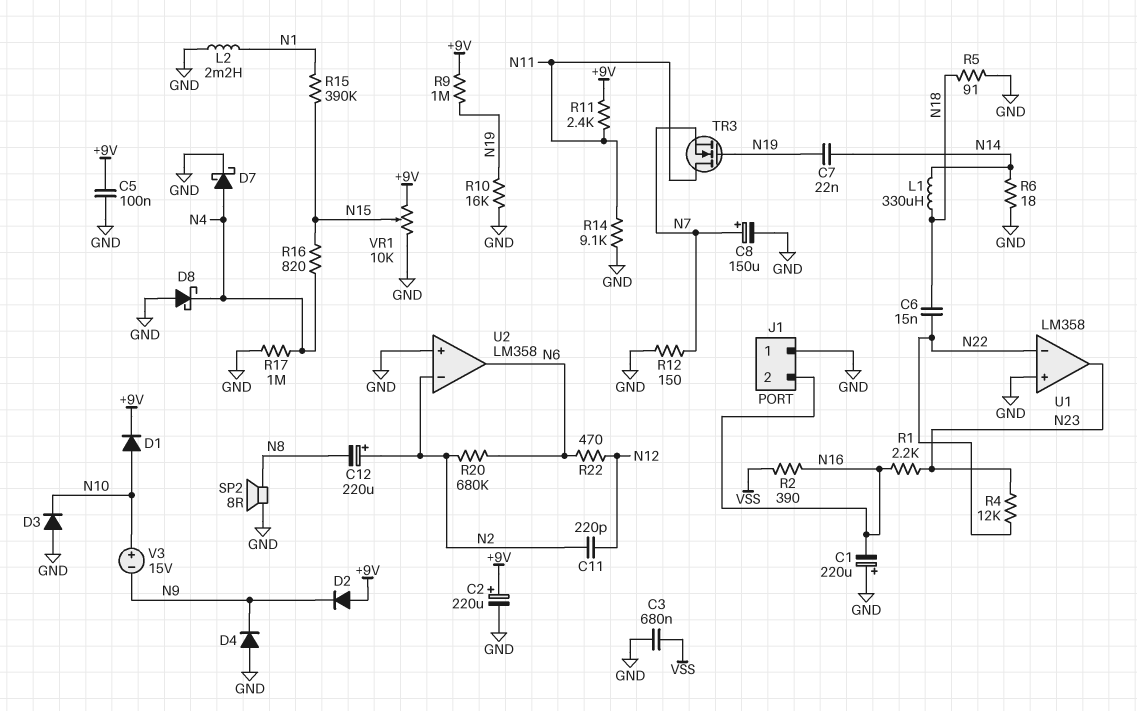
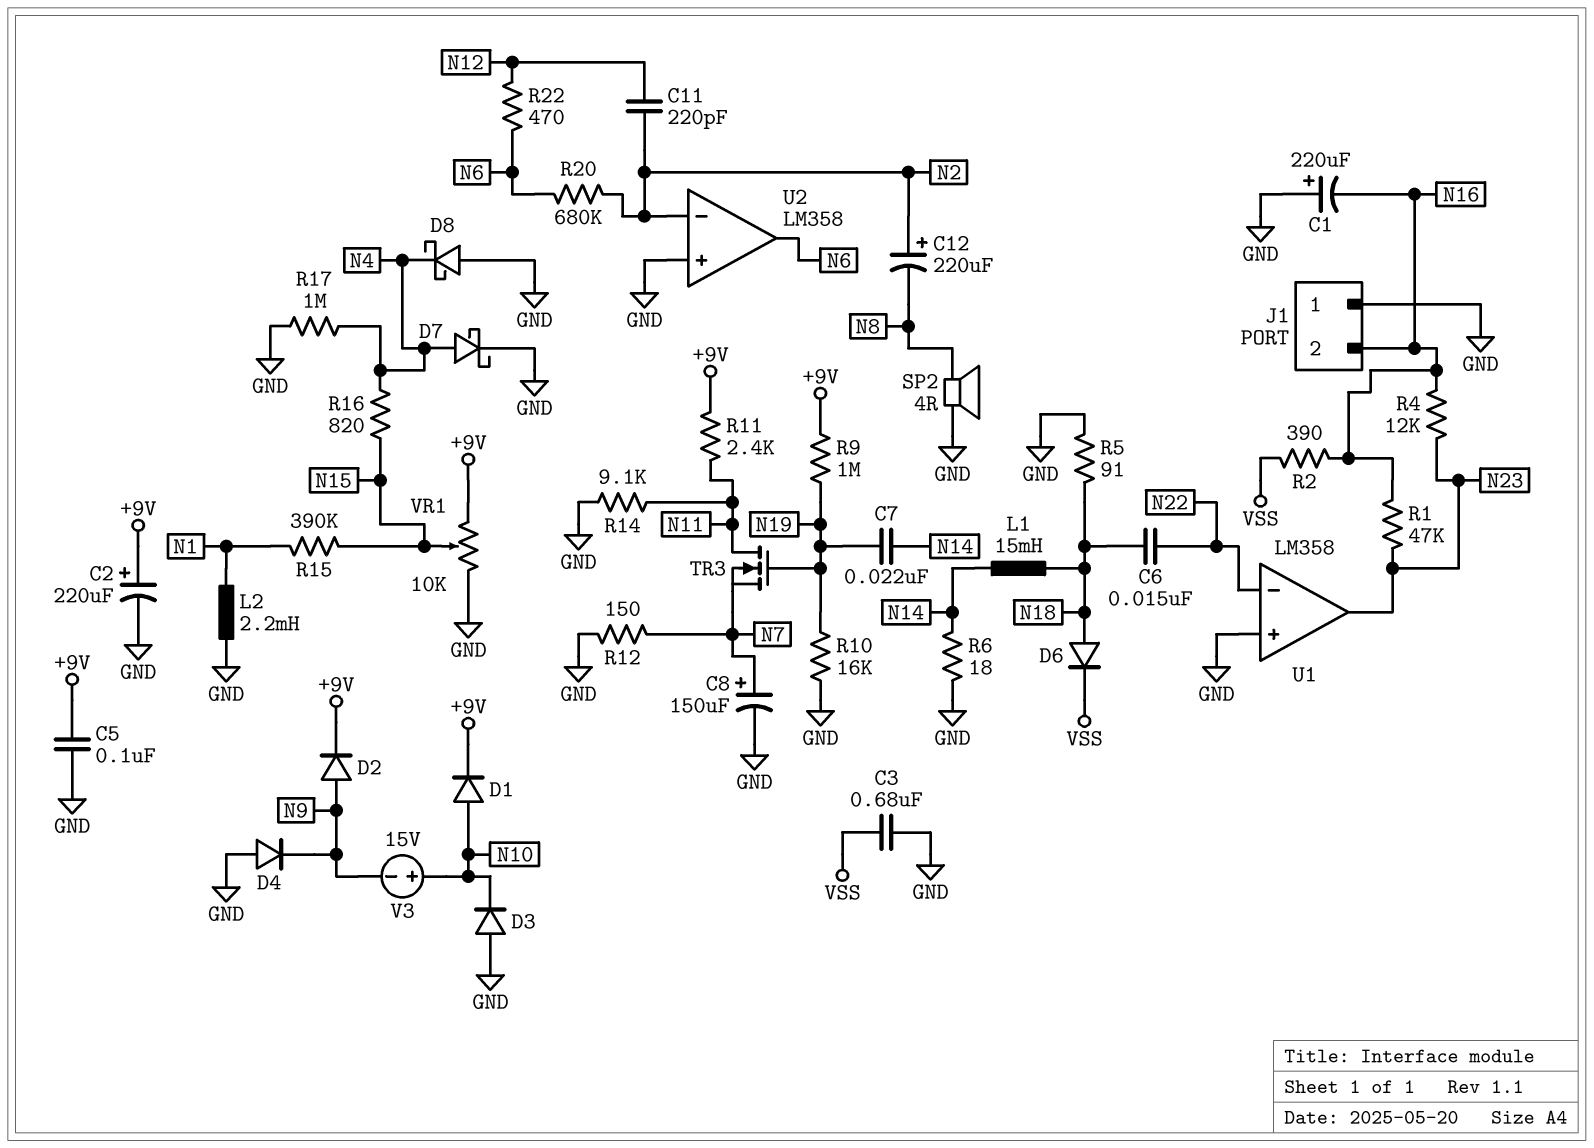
D2: diode (A +9V, K N9) -> diode (A N9, K +9V)
D6: none -> diode (A N18, K VSS)
L1: 330uH (N14, N18) -> 15mH (N14, N18)
R1: 2.2k (N16, N23) -> 47k (N16, N23)
R4: 12k (N22, N23) -> 12k (N16, N23)
SP2: speaker 8R (GND, N8) -> speaker 4R (GND, N8)

